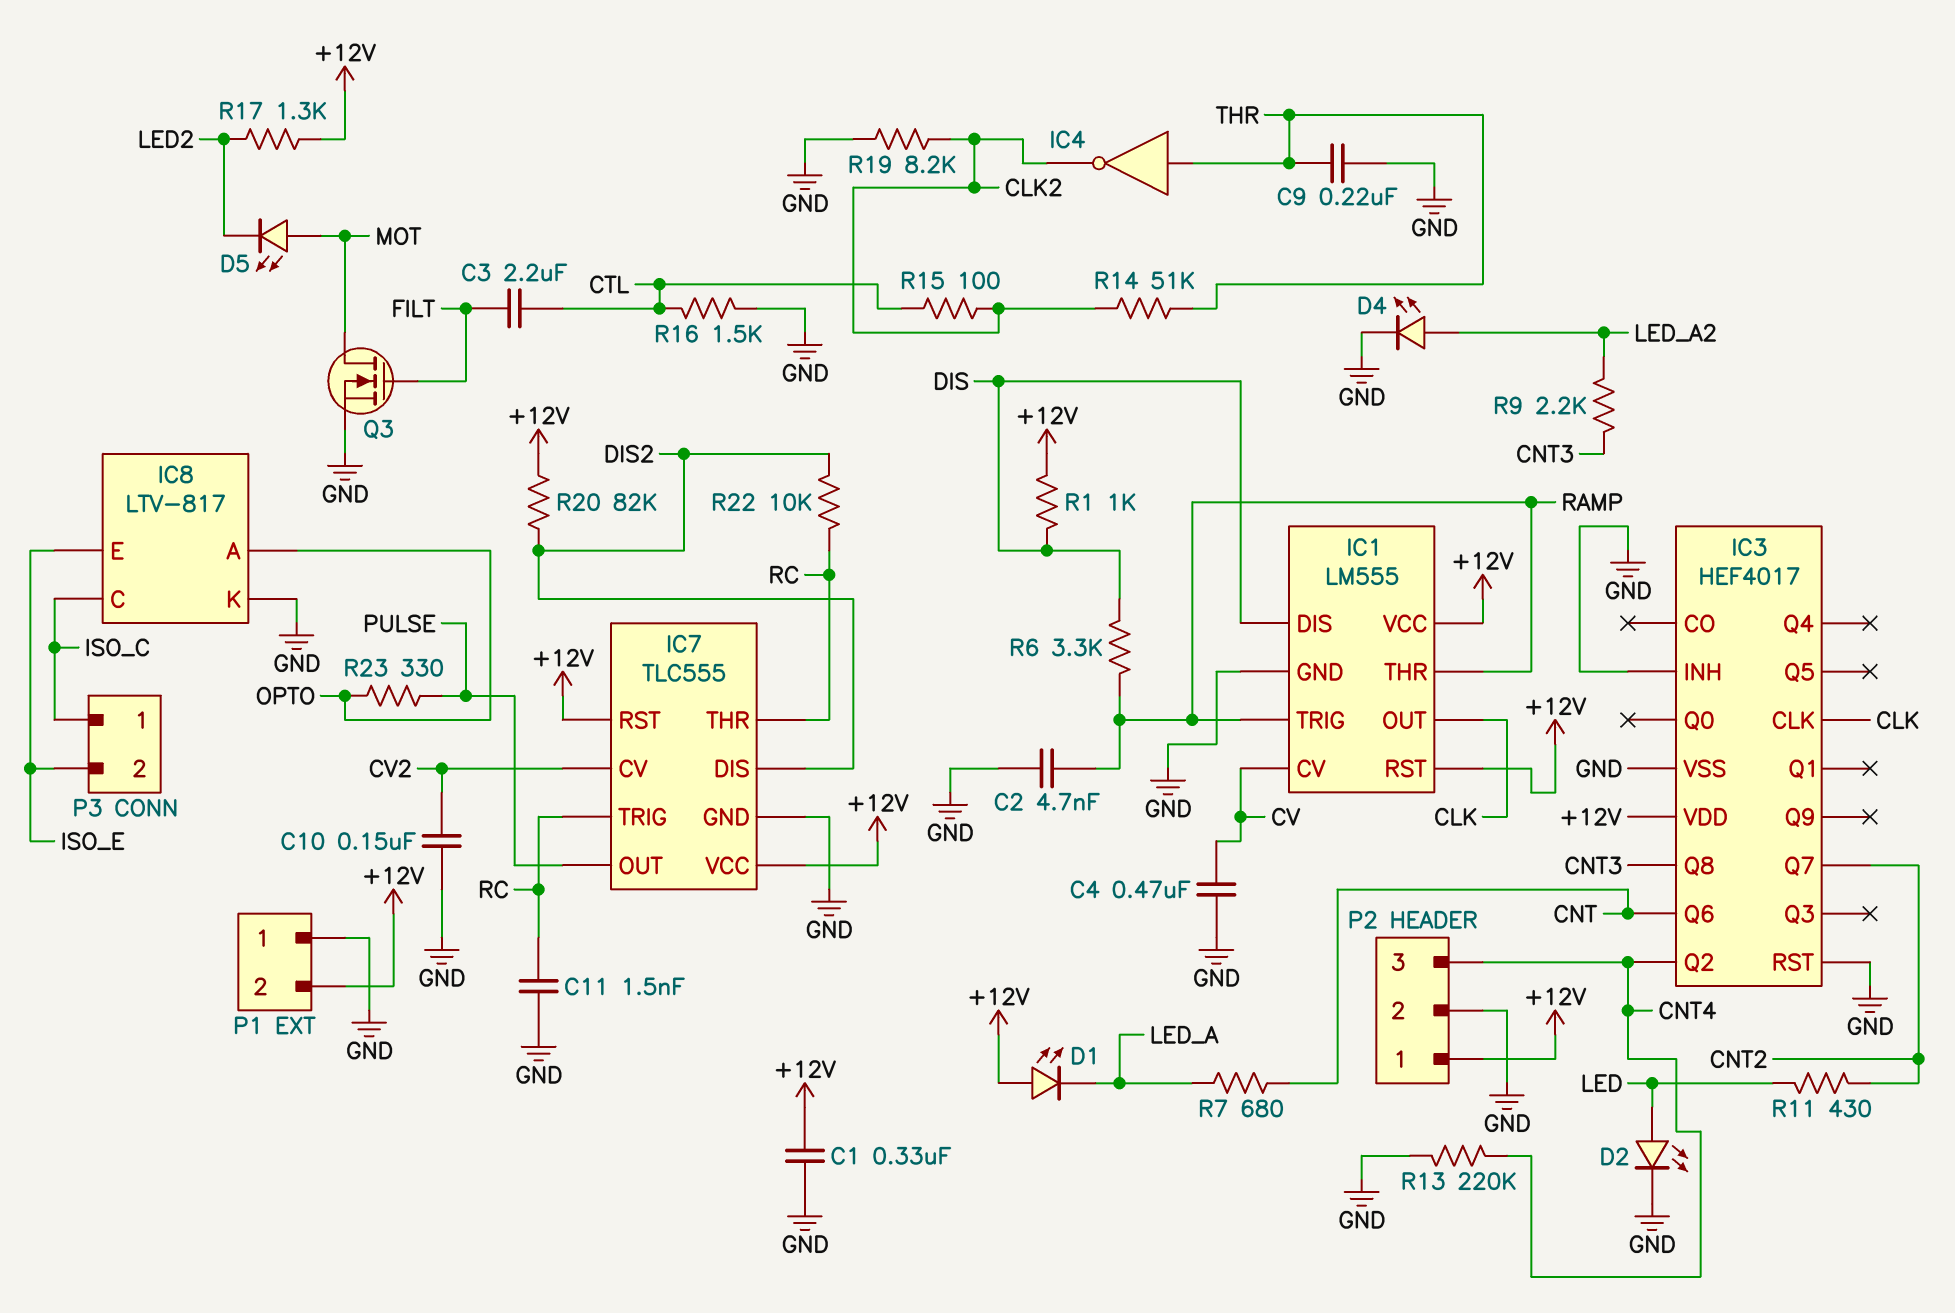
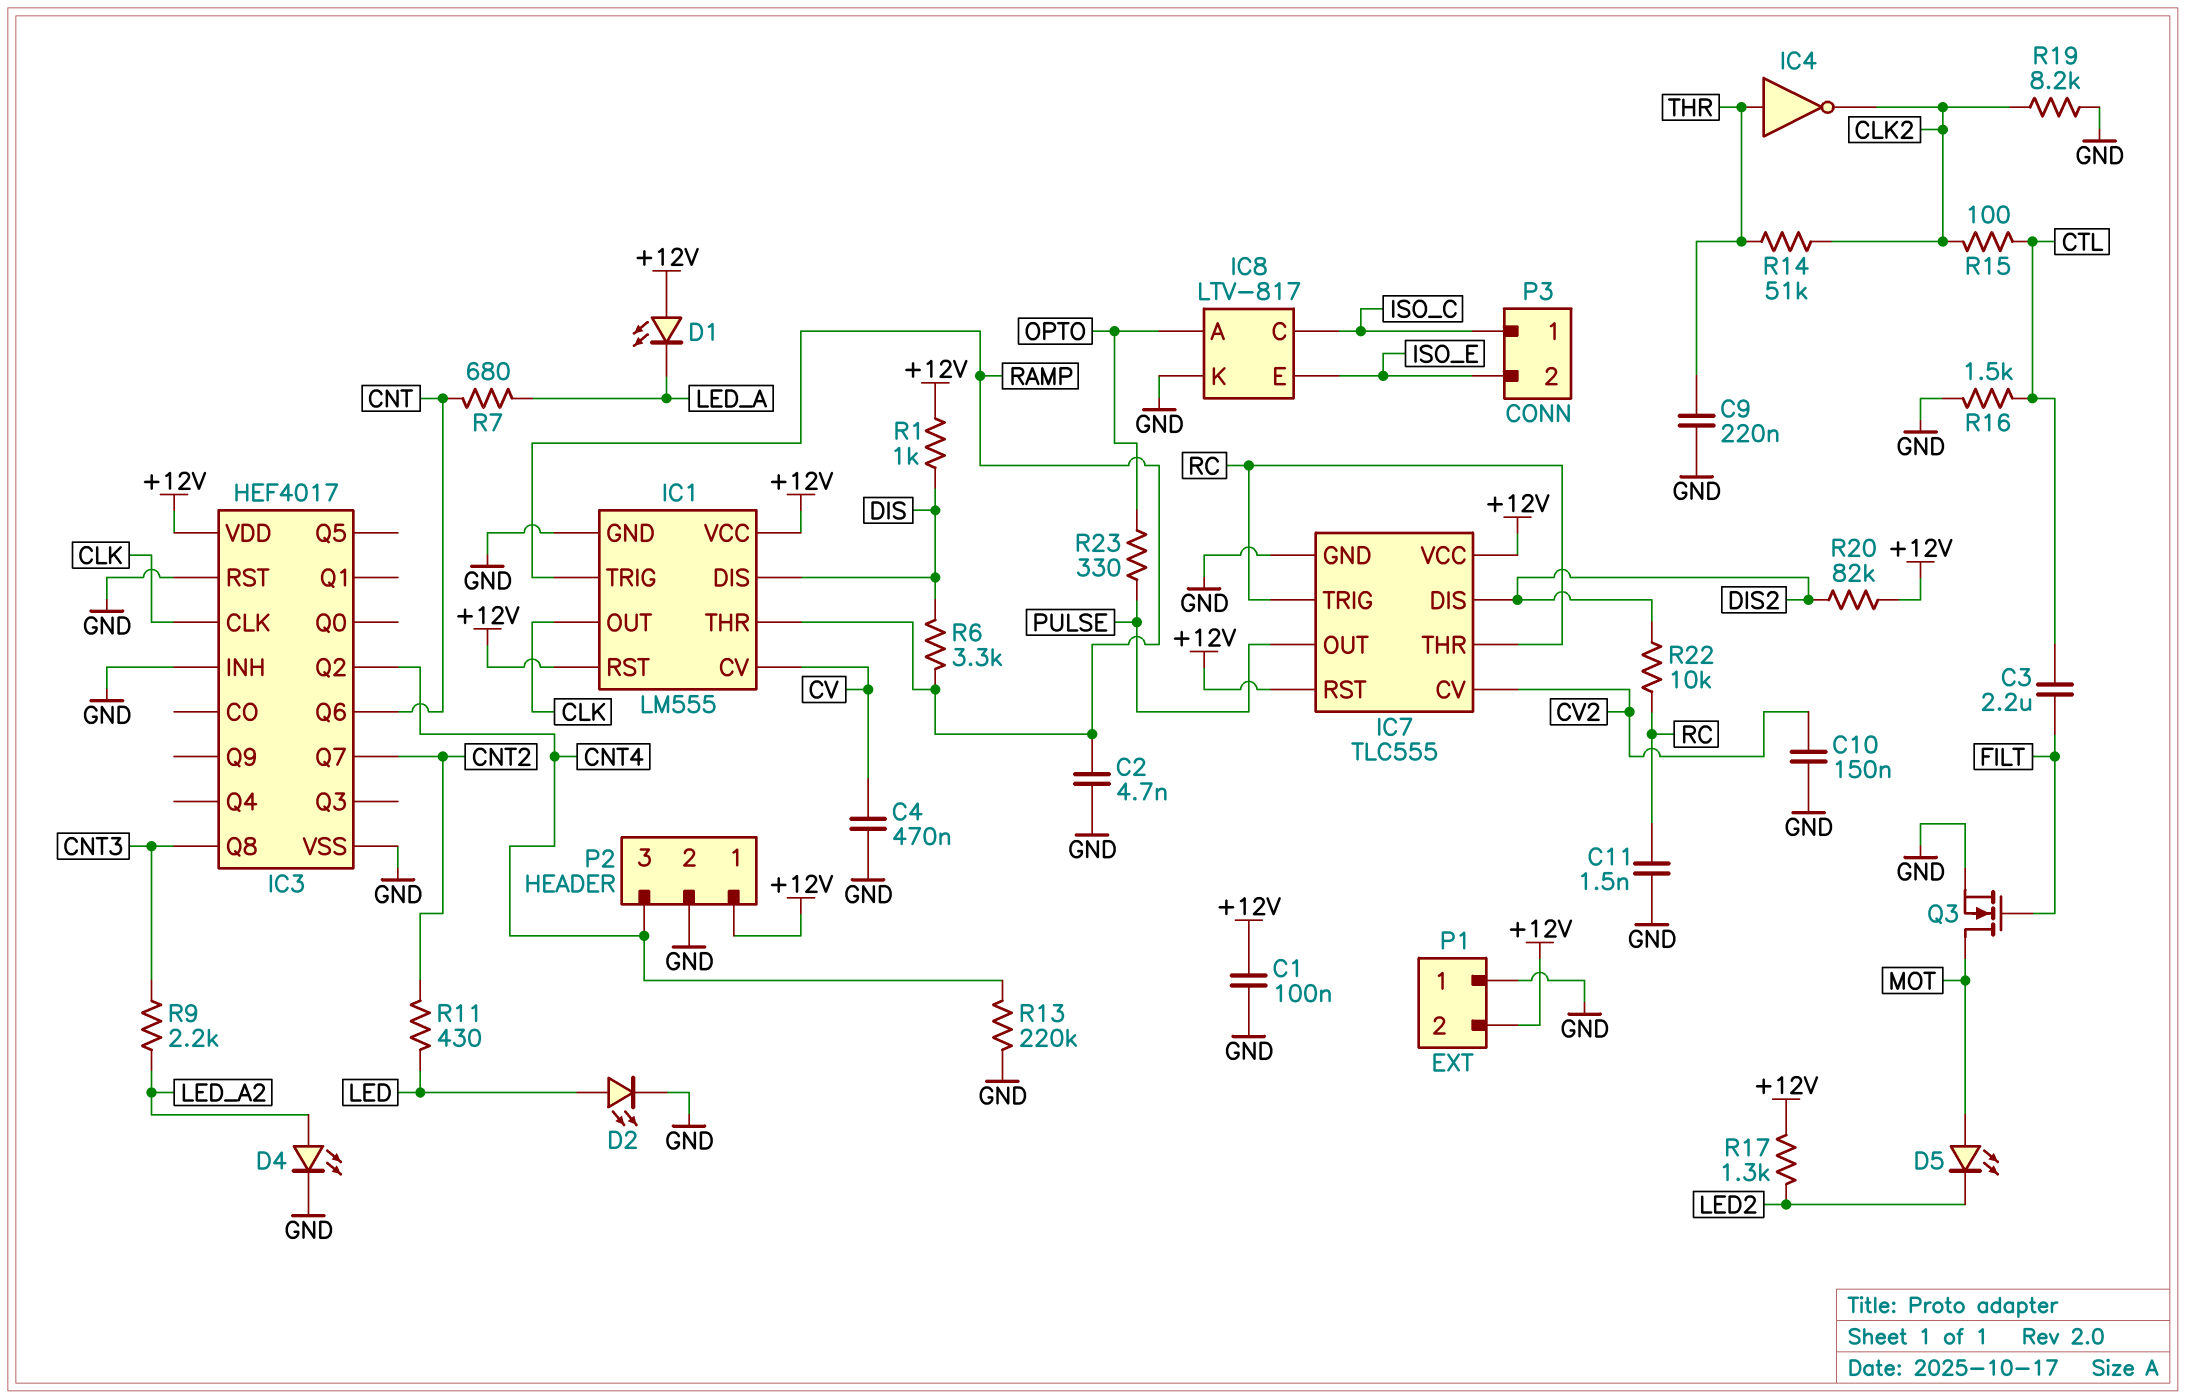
C1: 330nF (+12V, GND) -> 100nF (+12V, GND)

